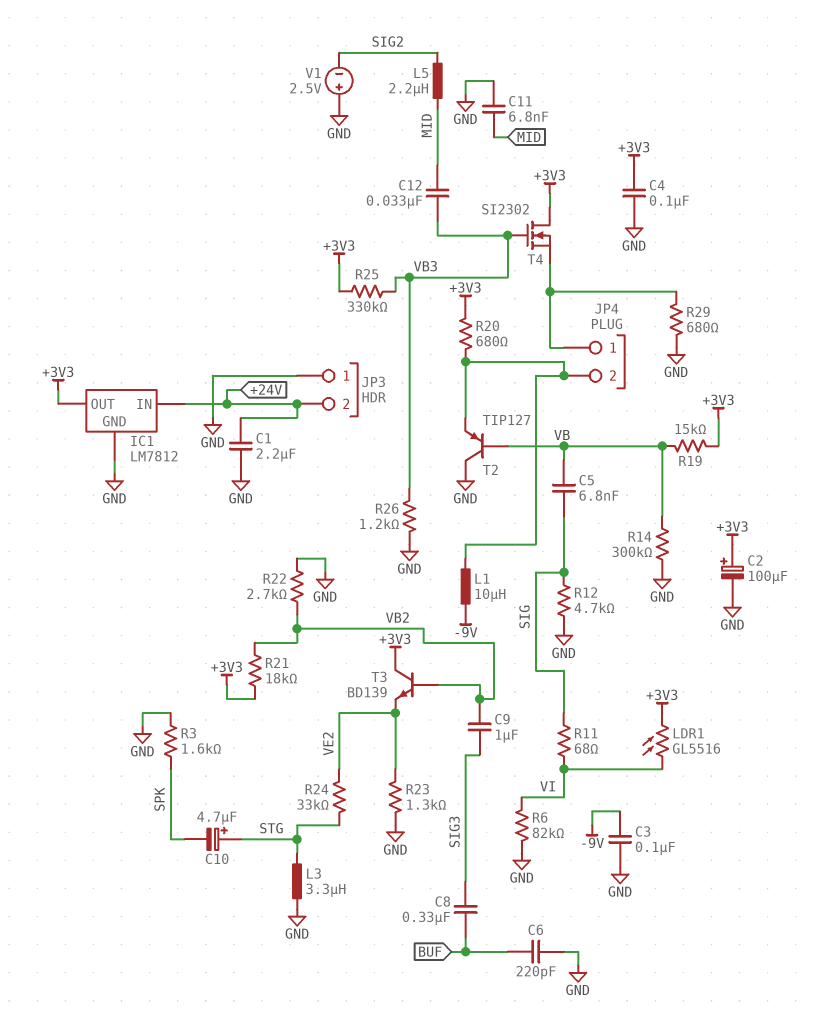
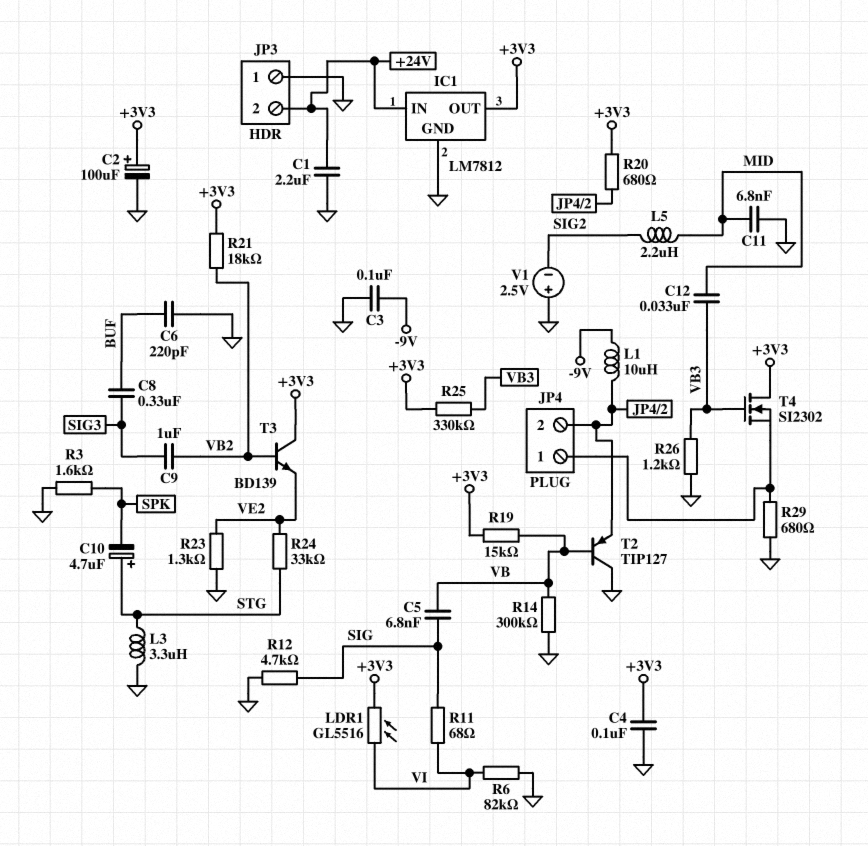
R22: 2.7k (GND, VB2) -> none

